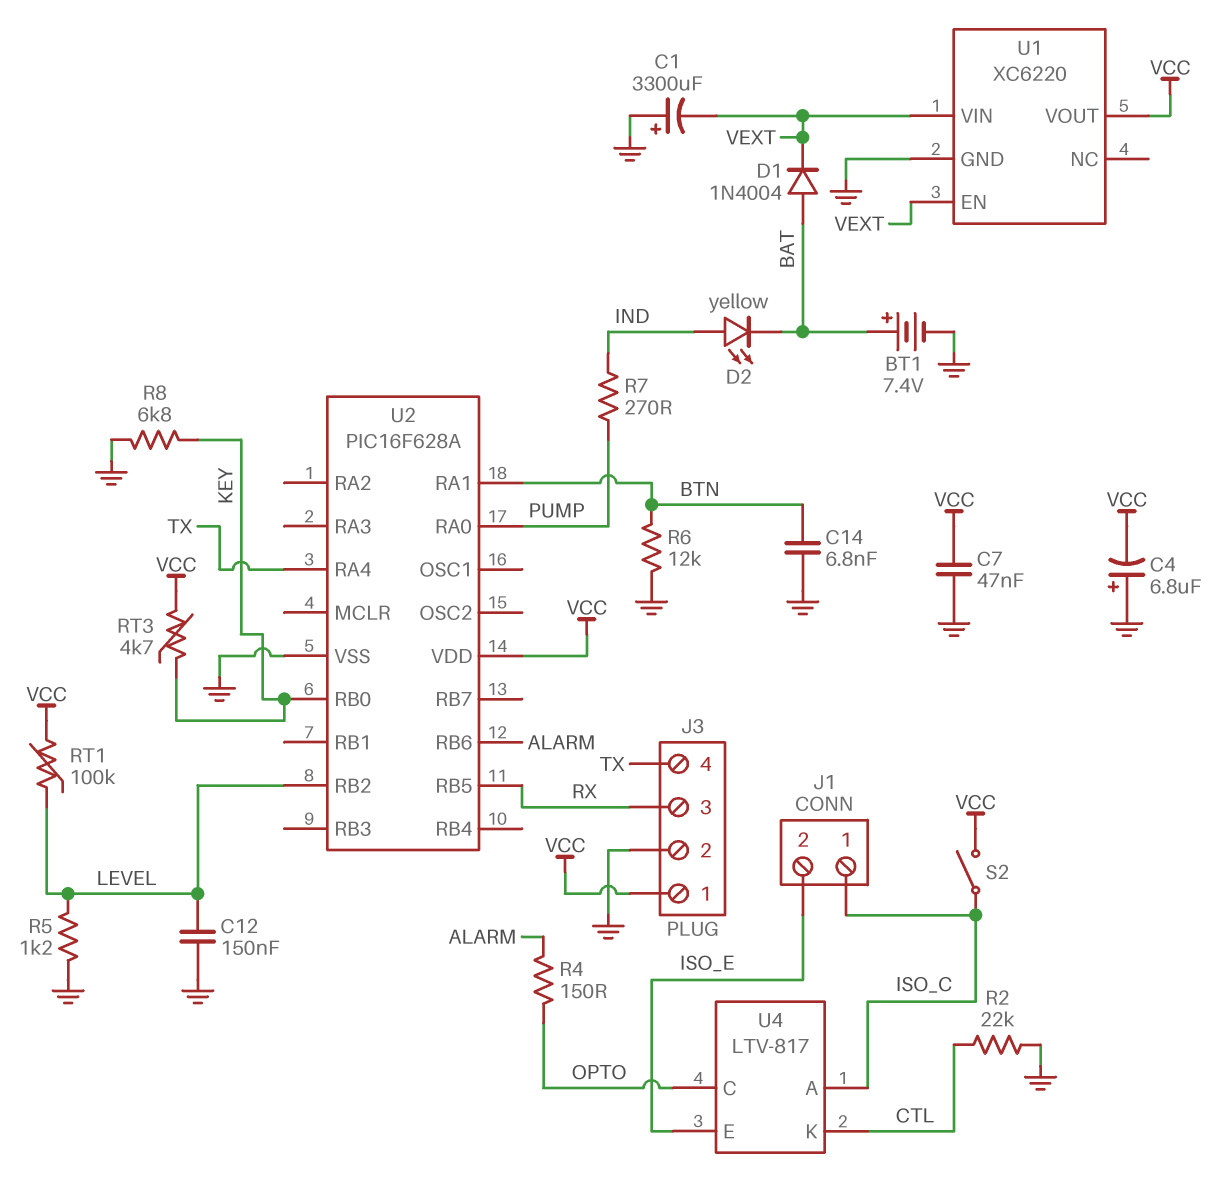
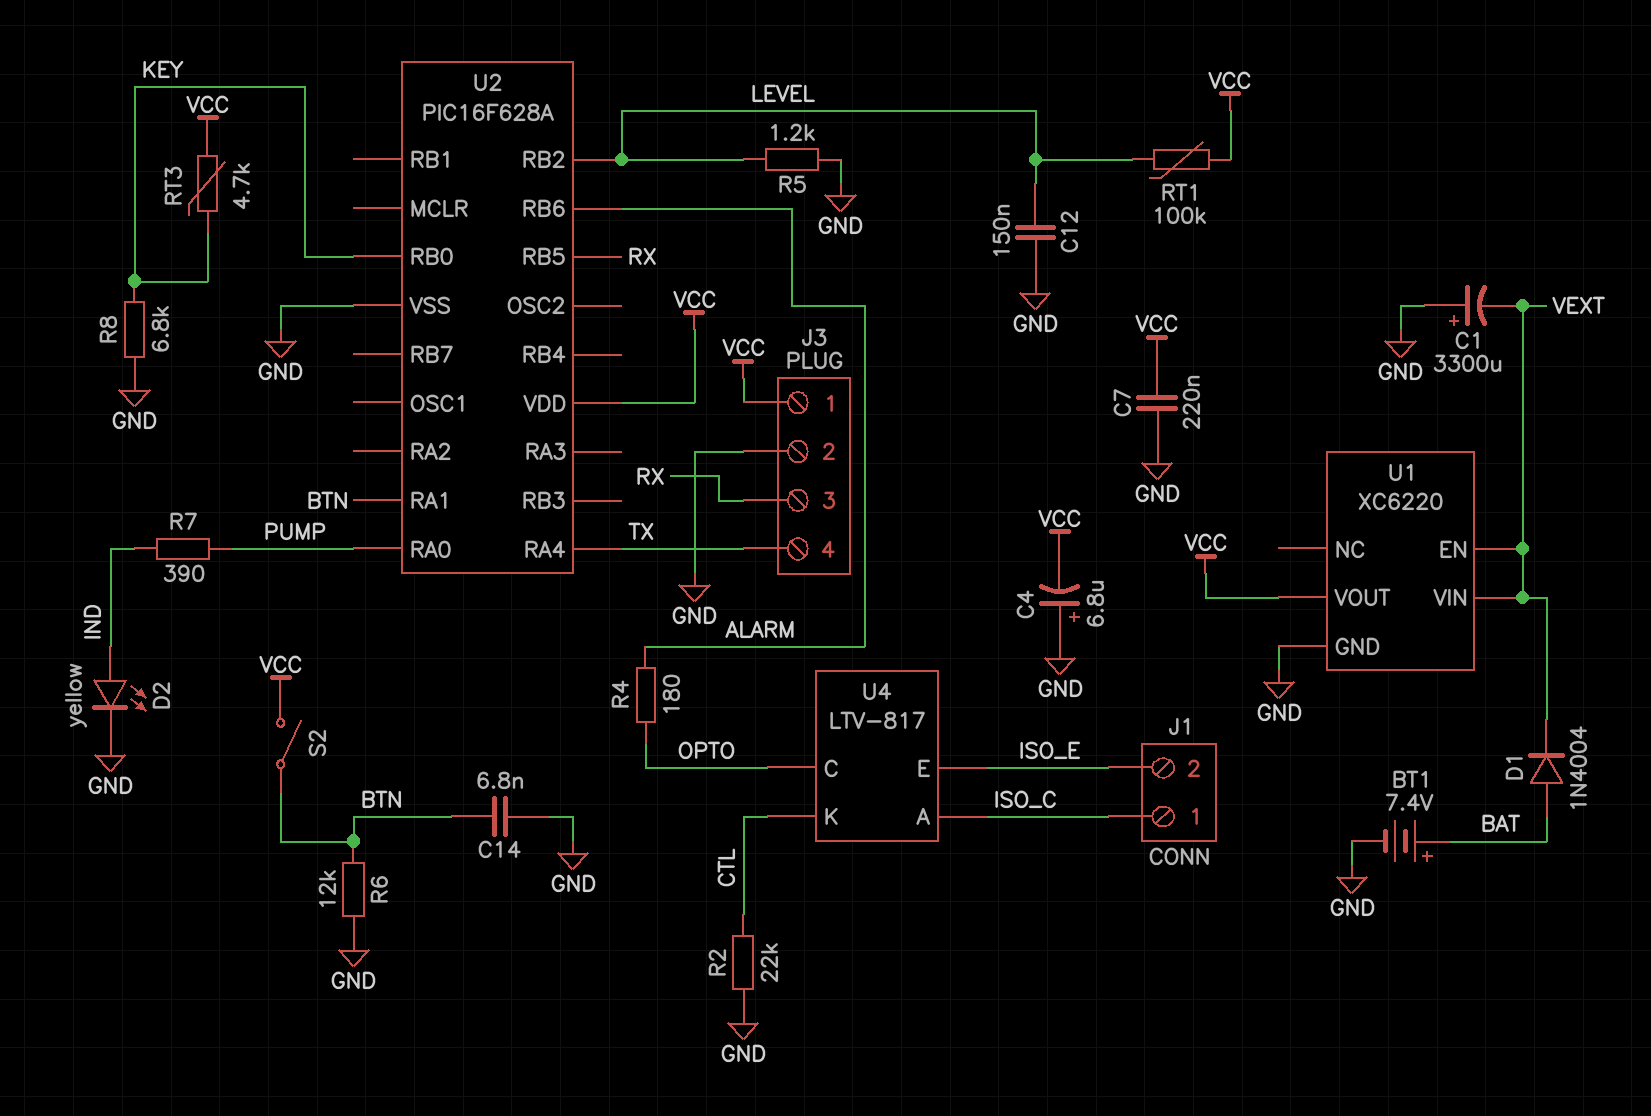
C7: 47nF (GND, VCC) -> 220nF (GND, VCC)
D2: LED yellow (A IND, K BAT) -> LED yellow (A IND, K GND)
R4: 150 (ALARM, OPTO) -> 180 (ALARM, OPTO)
R7: 270 (IND, PUMP) -> 390 (IND, PUMP)
S2: switch (ISO_C, VCC) -> switch (BTN, VCC)

